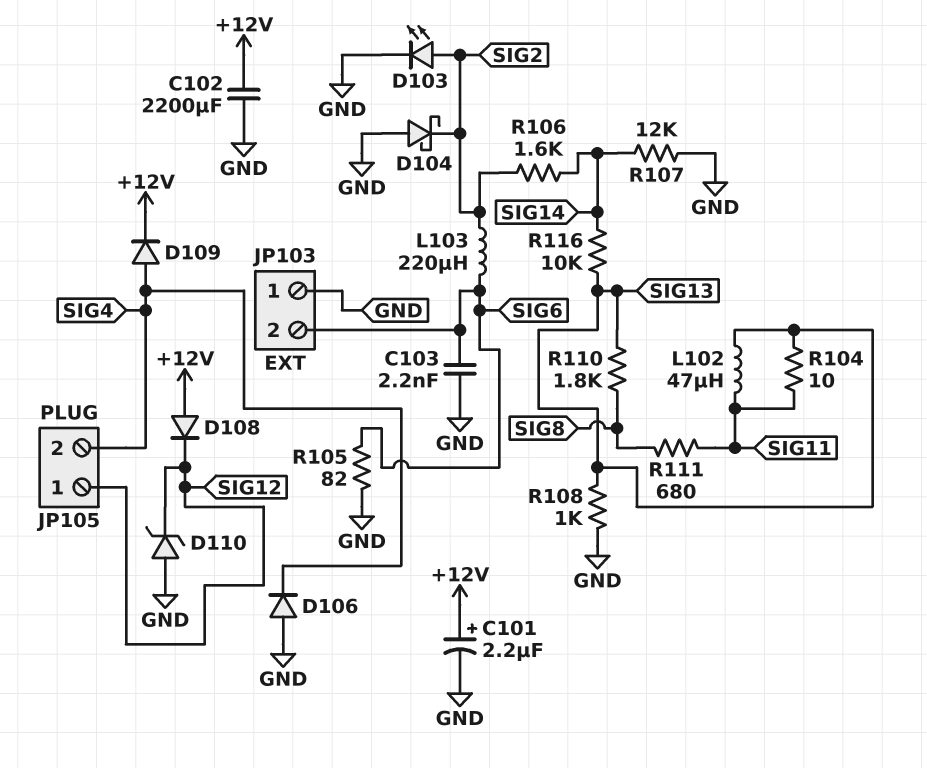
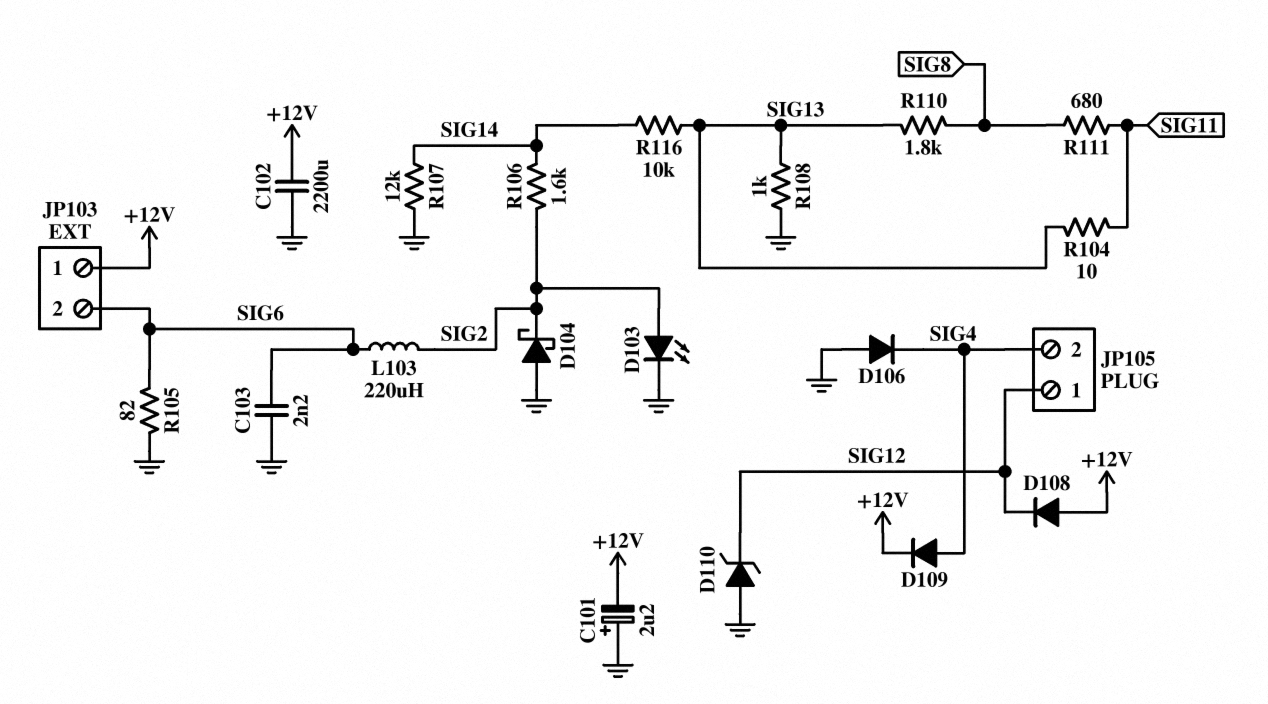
C101: 2.2uF (plus +12V, minus GND) -> 2.2uF (plus GND, minus +12V)
JP103 pin 1: GND -> +12V
L102: 47uH (SIG11, SIG13) -> none

